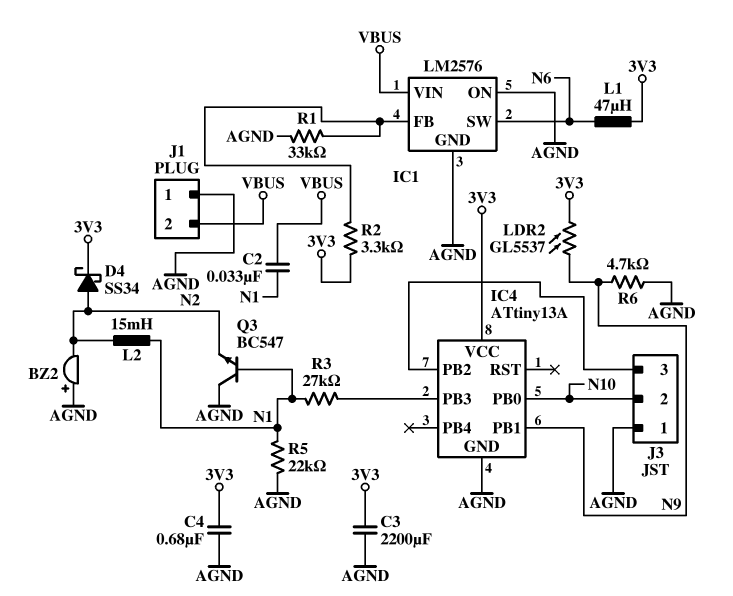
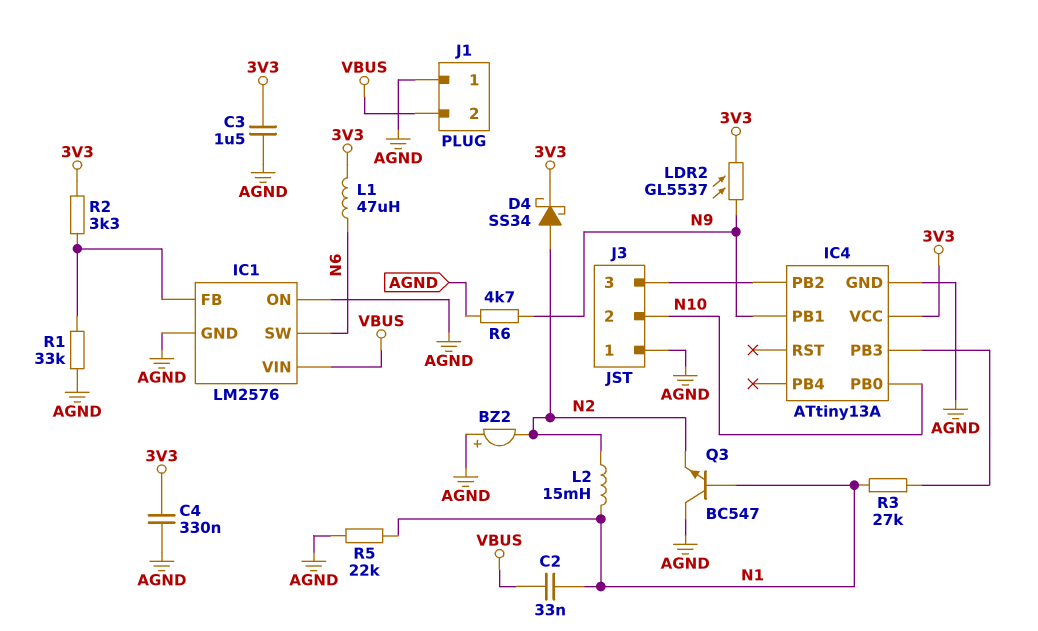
C3: 2200uF (3V3, AGND) -> 1.5uF (3V3, AGND)
C4: 680nF (3V3, AGND) -> 330nF (3V3, AGND)

